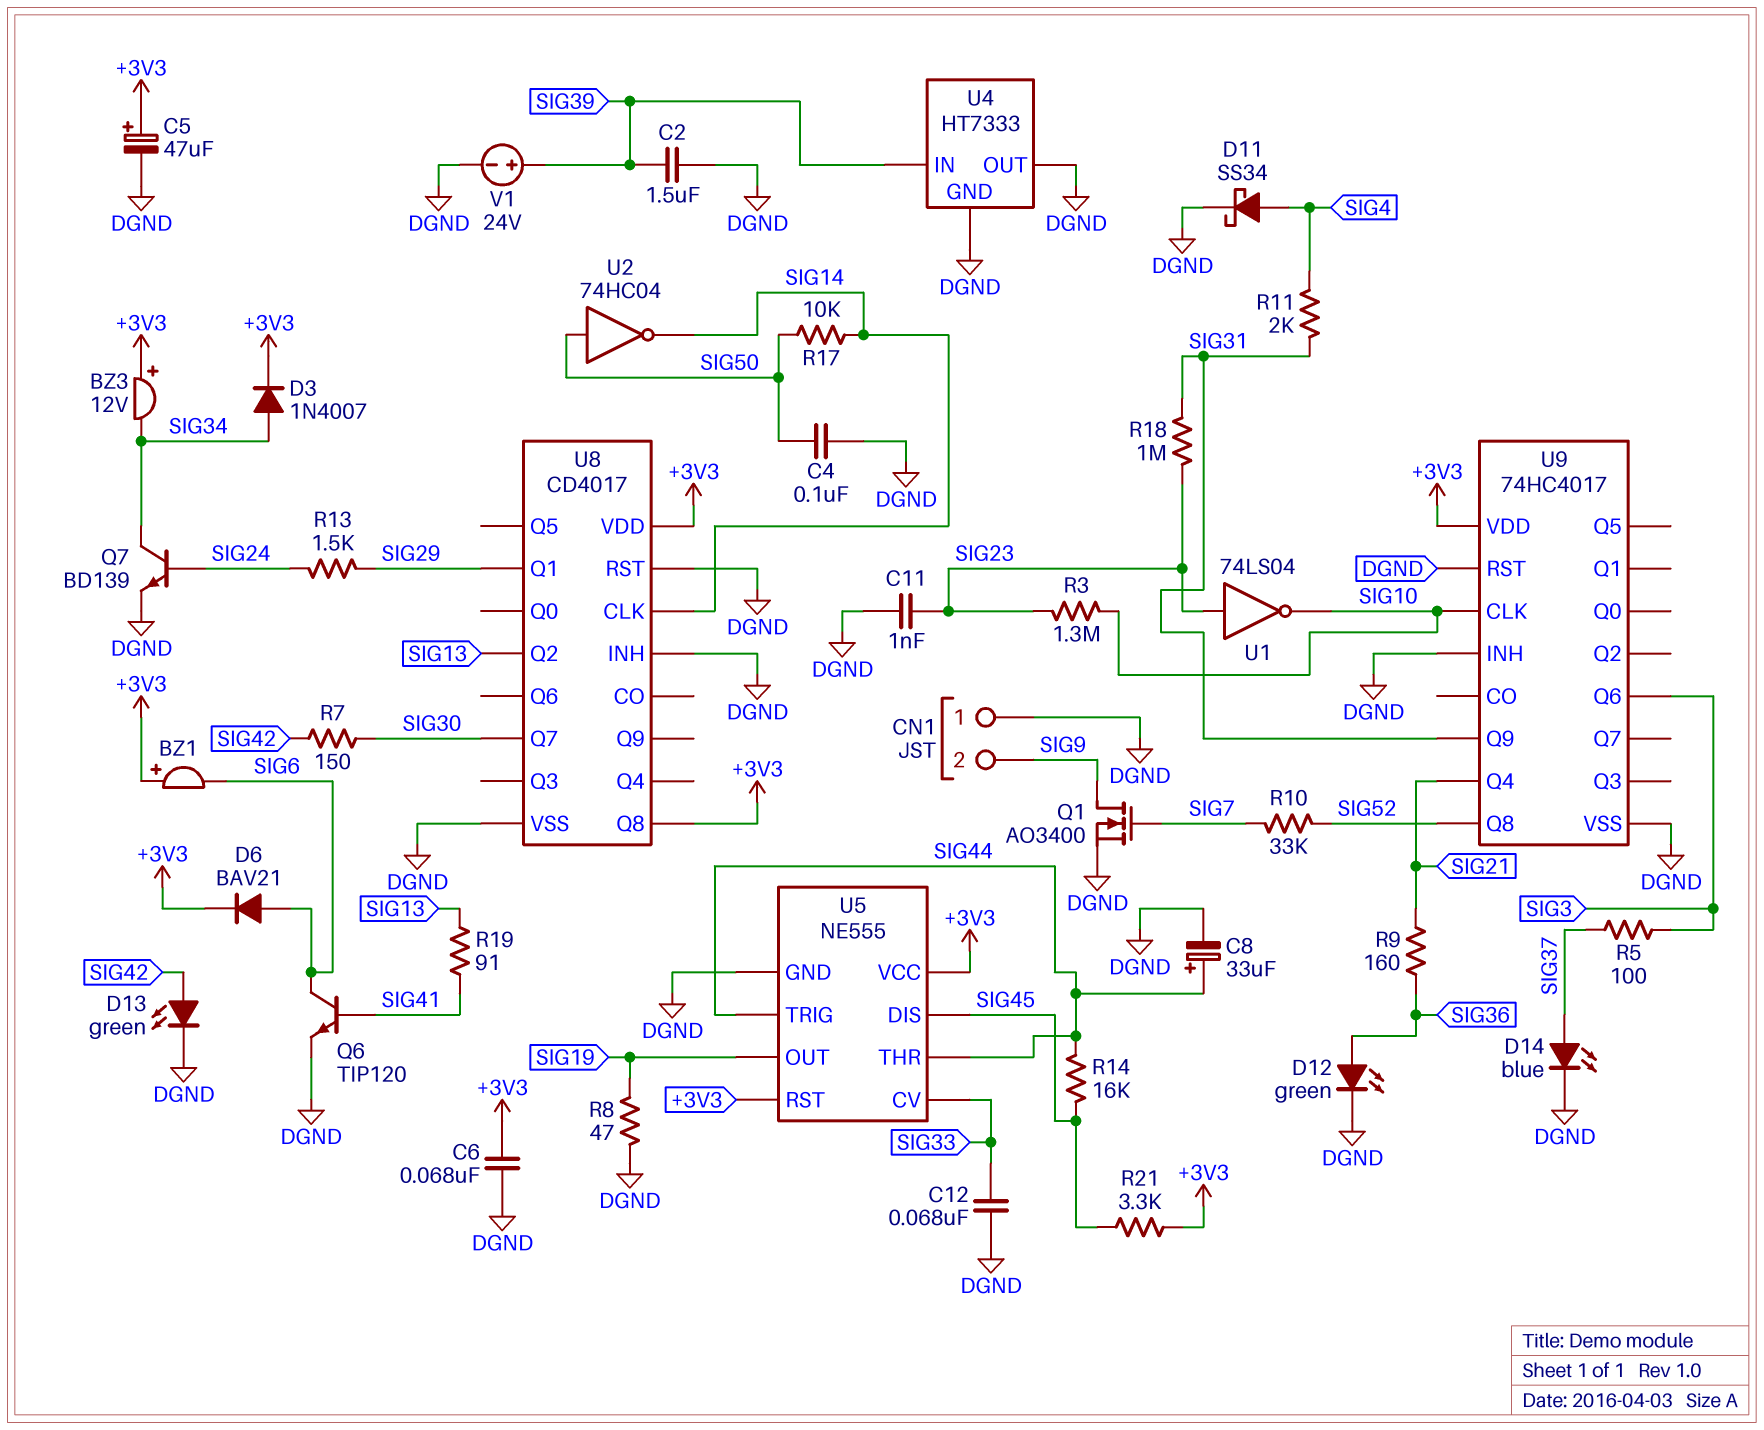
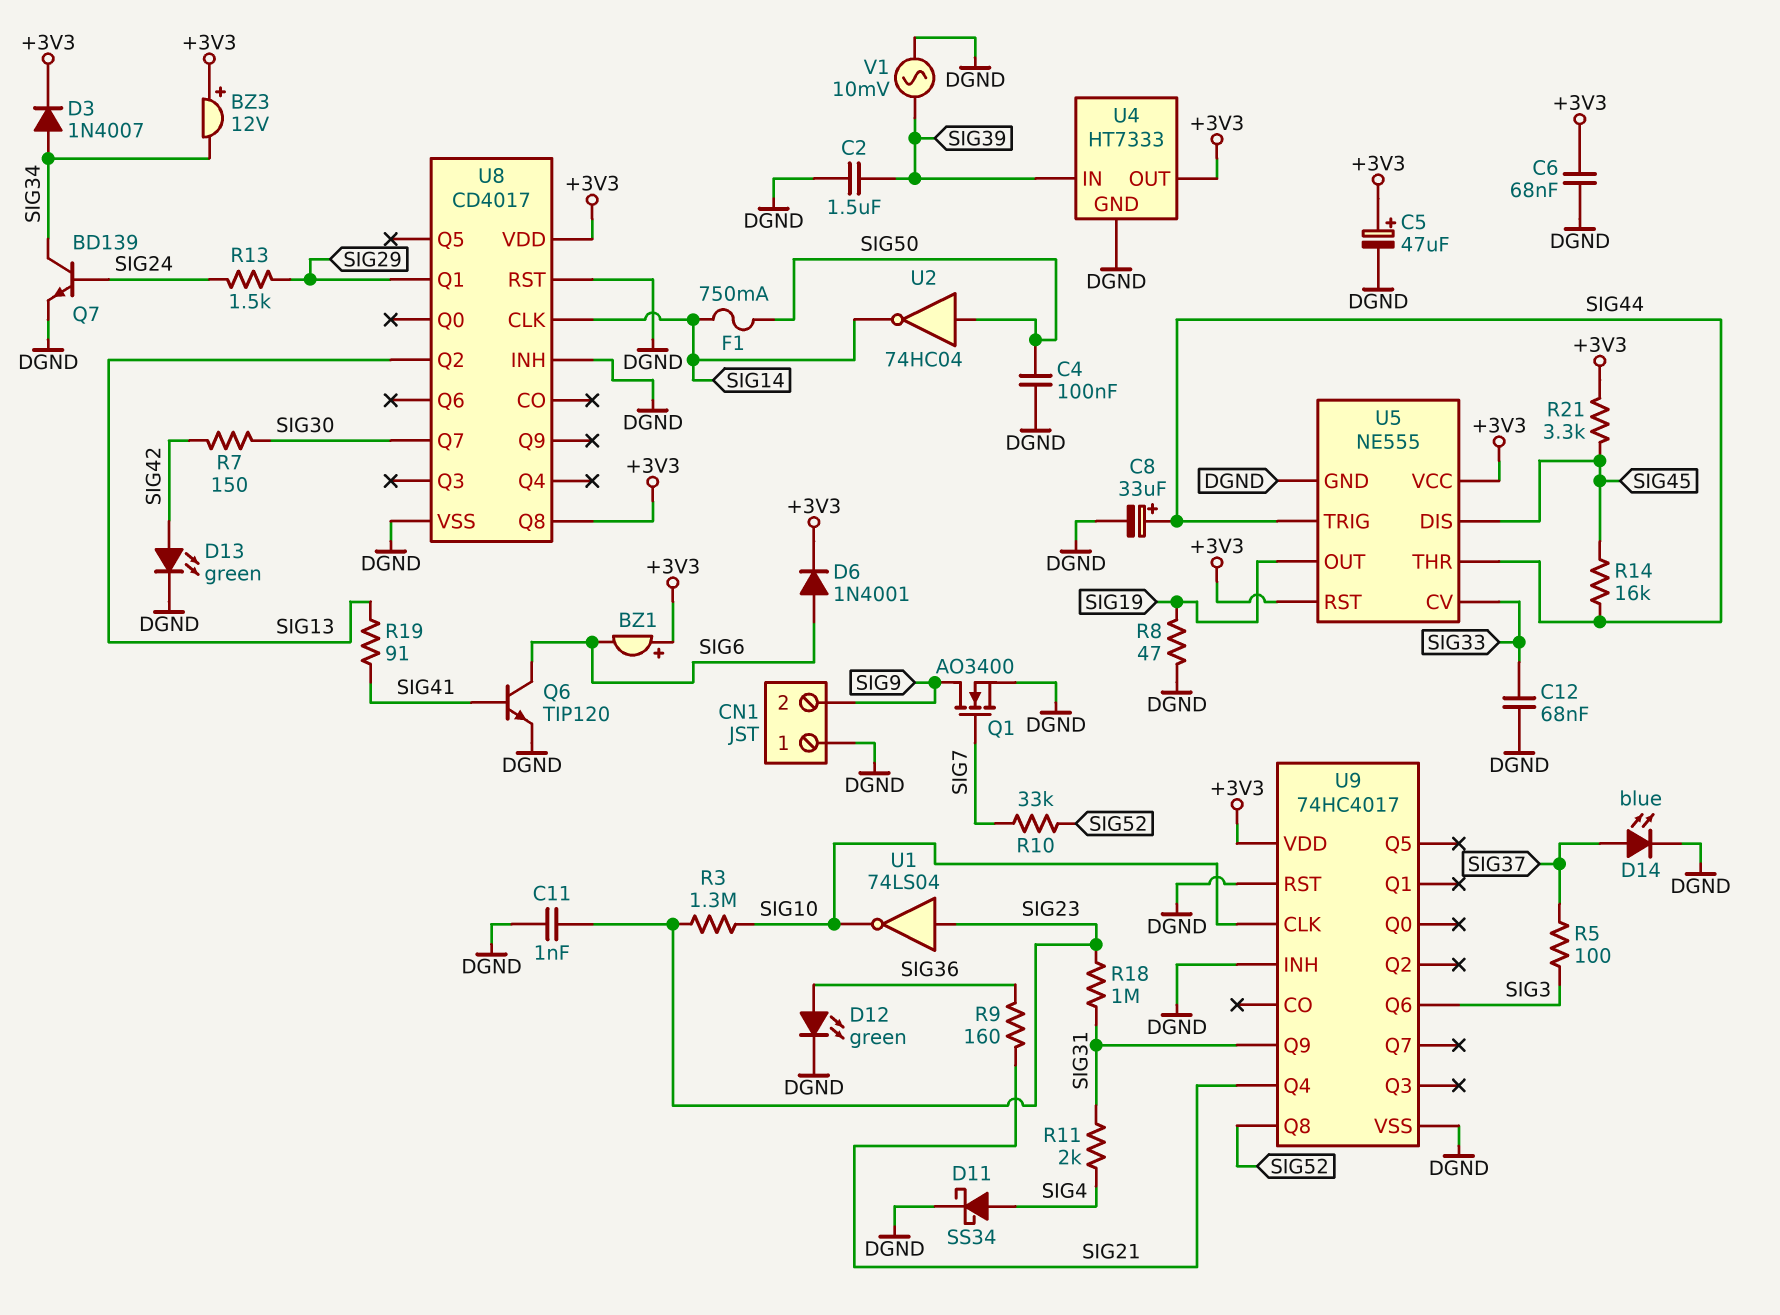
D6: diode BAV21 (A SIG6, K +3V3) -> diode 1N4001 (A SIG6, K +3V3)
F1: none -> 750mA (SIG14, SIG50)
R17: 10k (SIG14, SIG50) -> none
U4 pin OUT: DGND -> +3V3
V1: 24V (plus SIG39, minus DGND) -> AC 10mV (DGND, SIG39)

